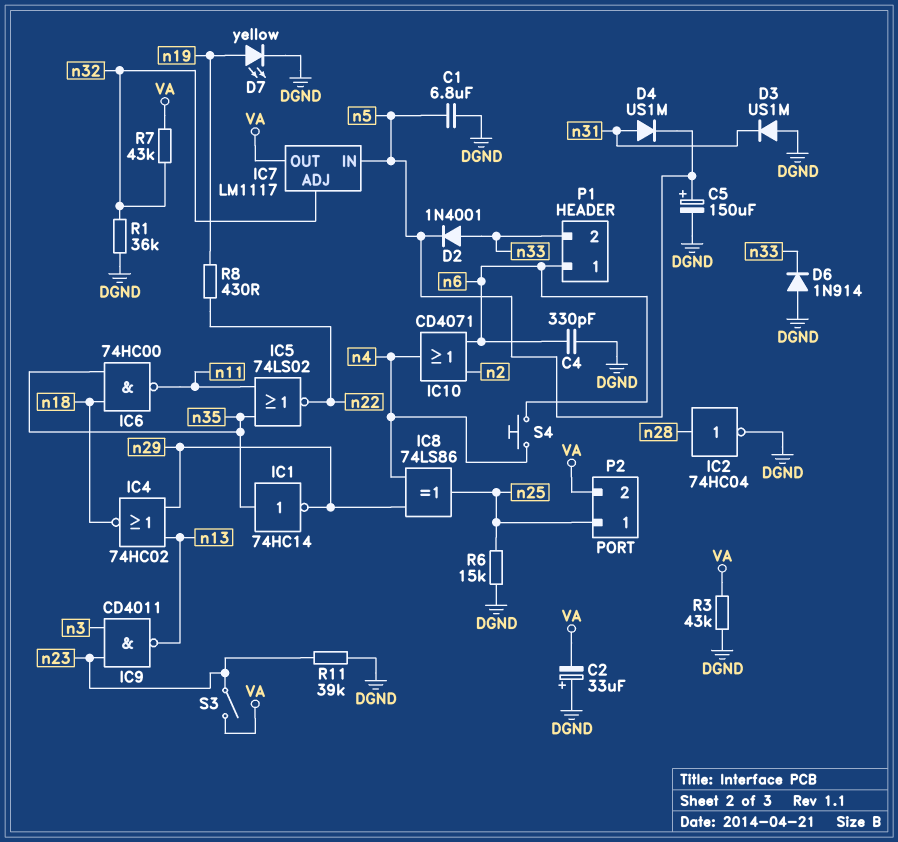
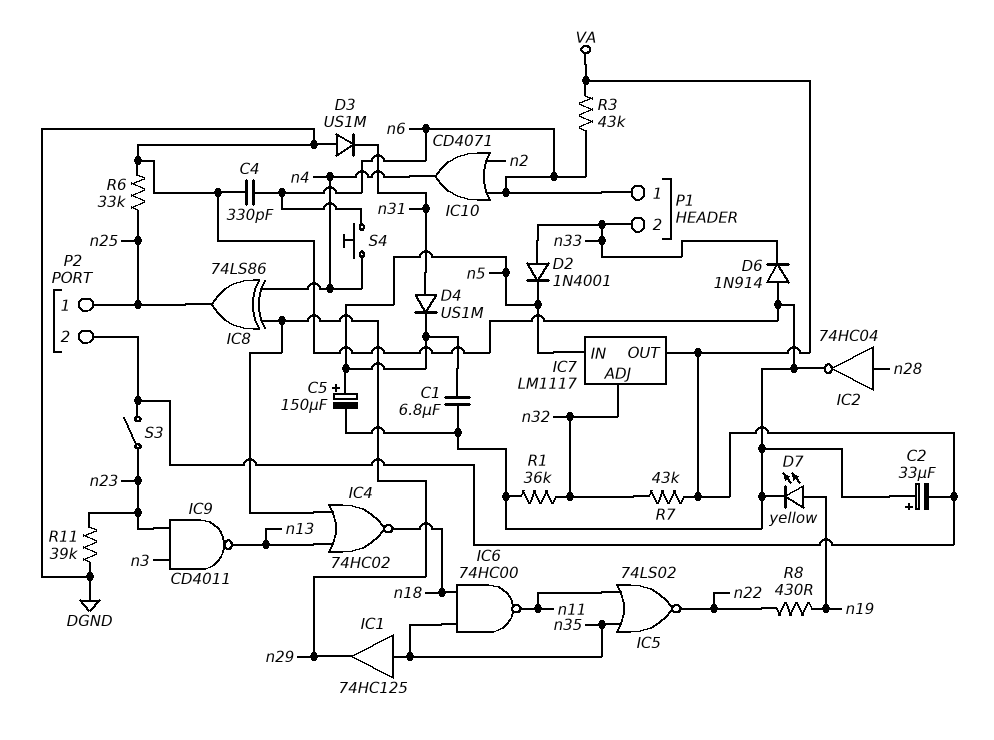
IC1: NOT 74HC14 (in n35, out n29) -> buffer 74HC125 (in n35, out n29)
R3: 43k (DGND, VA) -> 43k (VA, n6)
R6: 15k (DGND, n25) -> 33k (DGND, n25)

